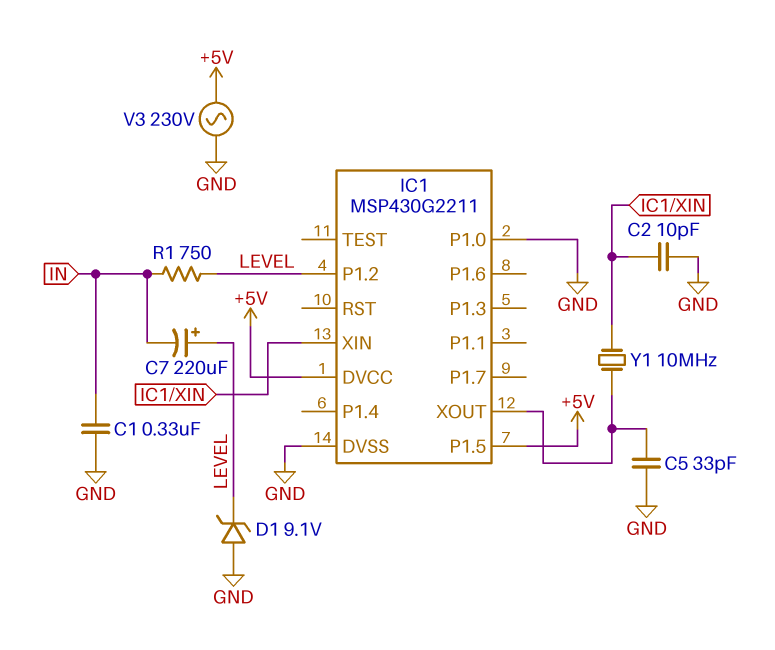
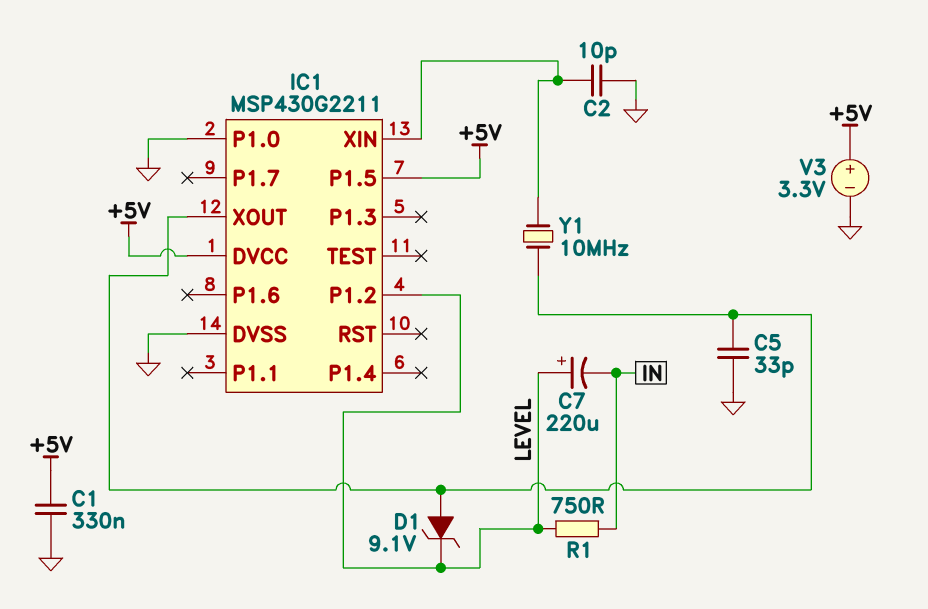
C1: 330nF (GND, IN) -> 330nF (+5V, GND)
D1: zener 9.1V (A GND, K LEVEL) -> zener 9.1V (A IC1/XOUT, K LEVEL)
V3: AC 230V (+5V, GND) -> 3.3V (plus +5V, minus GND)

